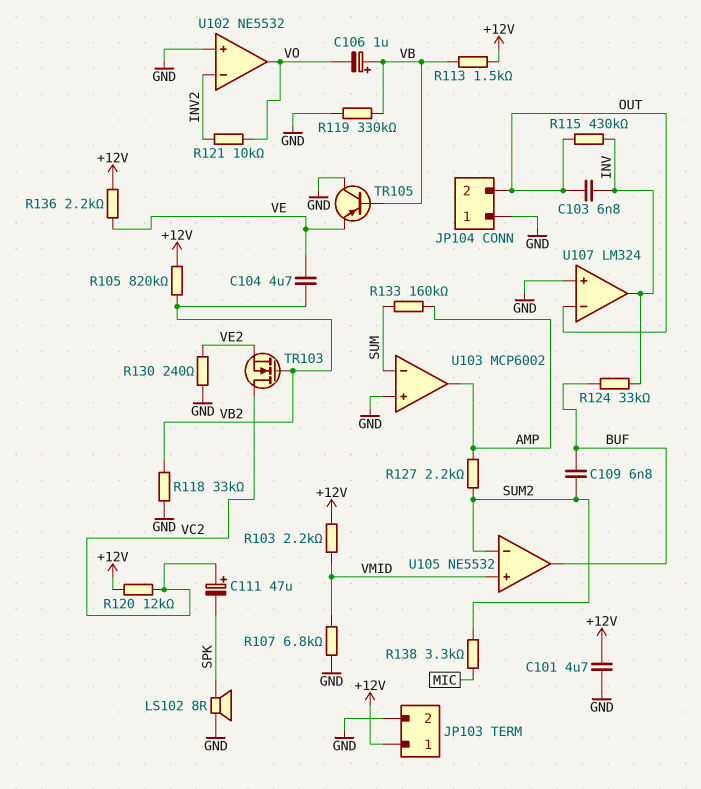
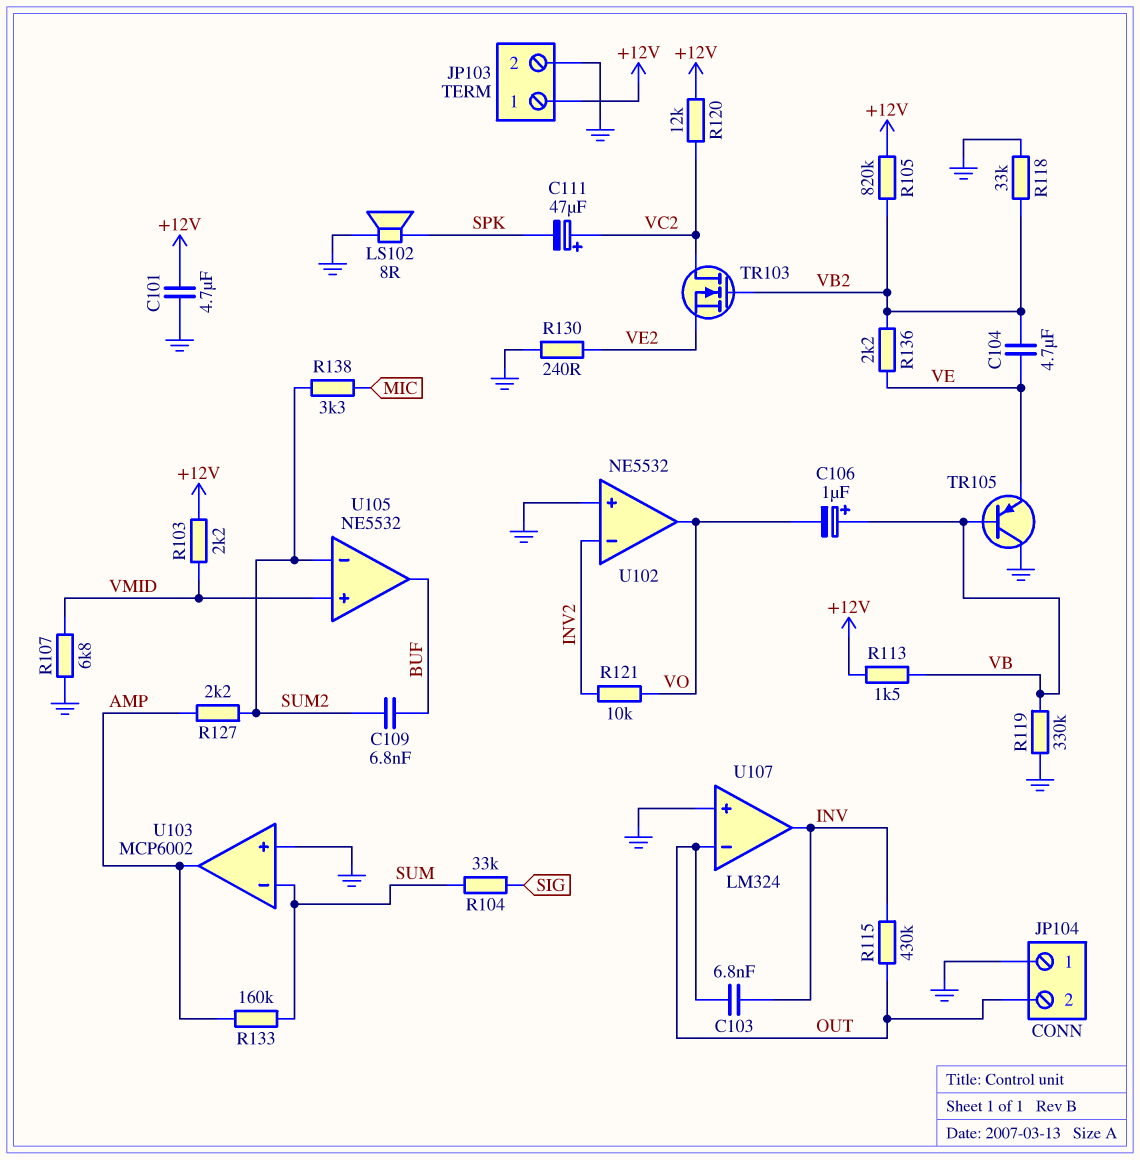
R104: none -> 33k (SIG, SUM)
R124: 33k (BUF, INV) -> none
R136: 2.2k (+12V, VE) -> 2.2k (VB2, VE)

